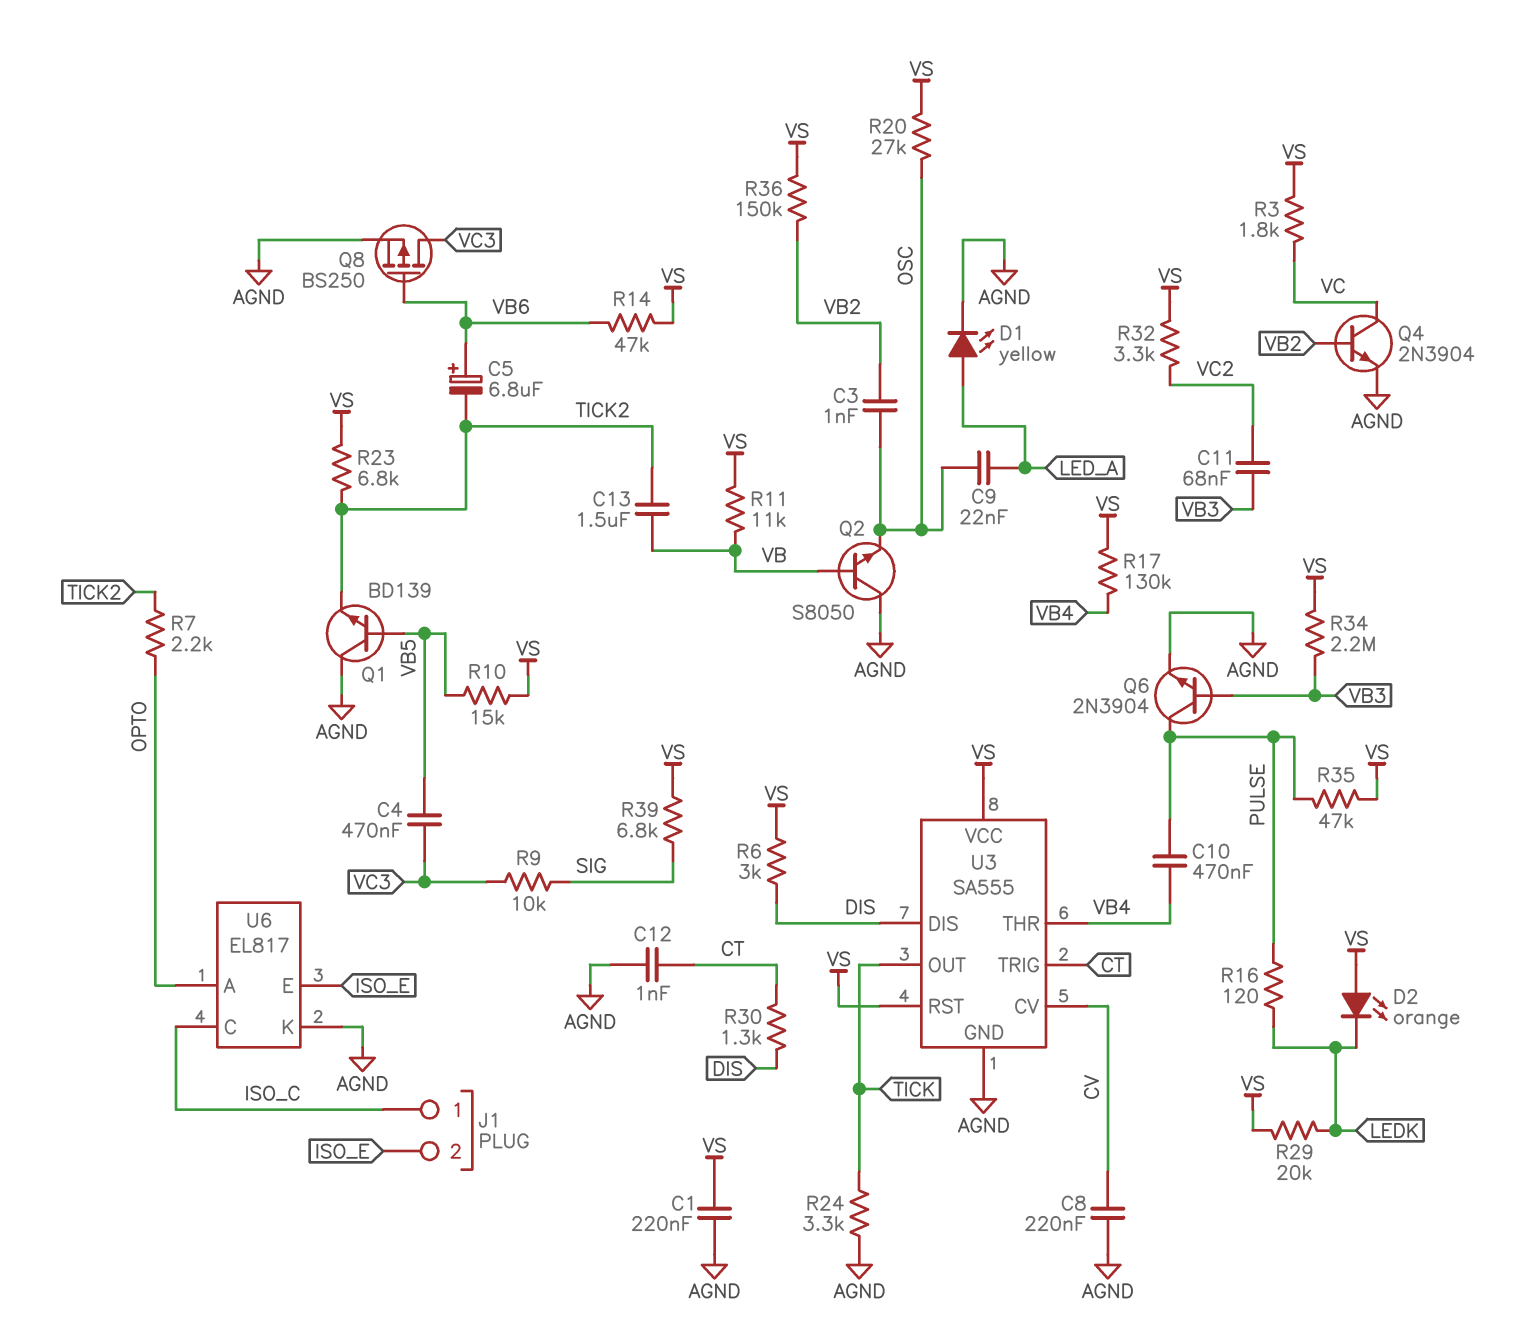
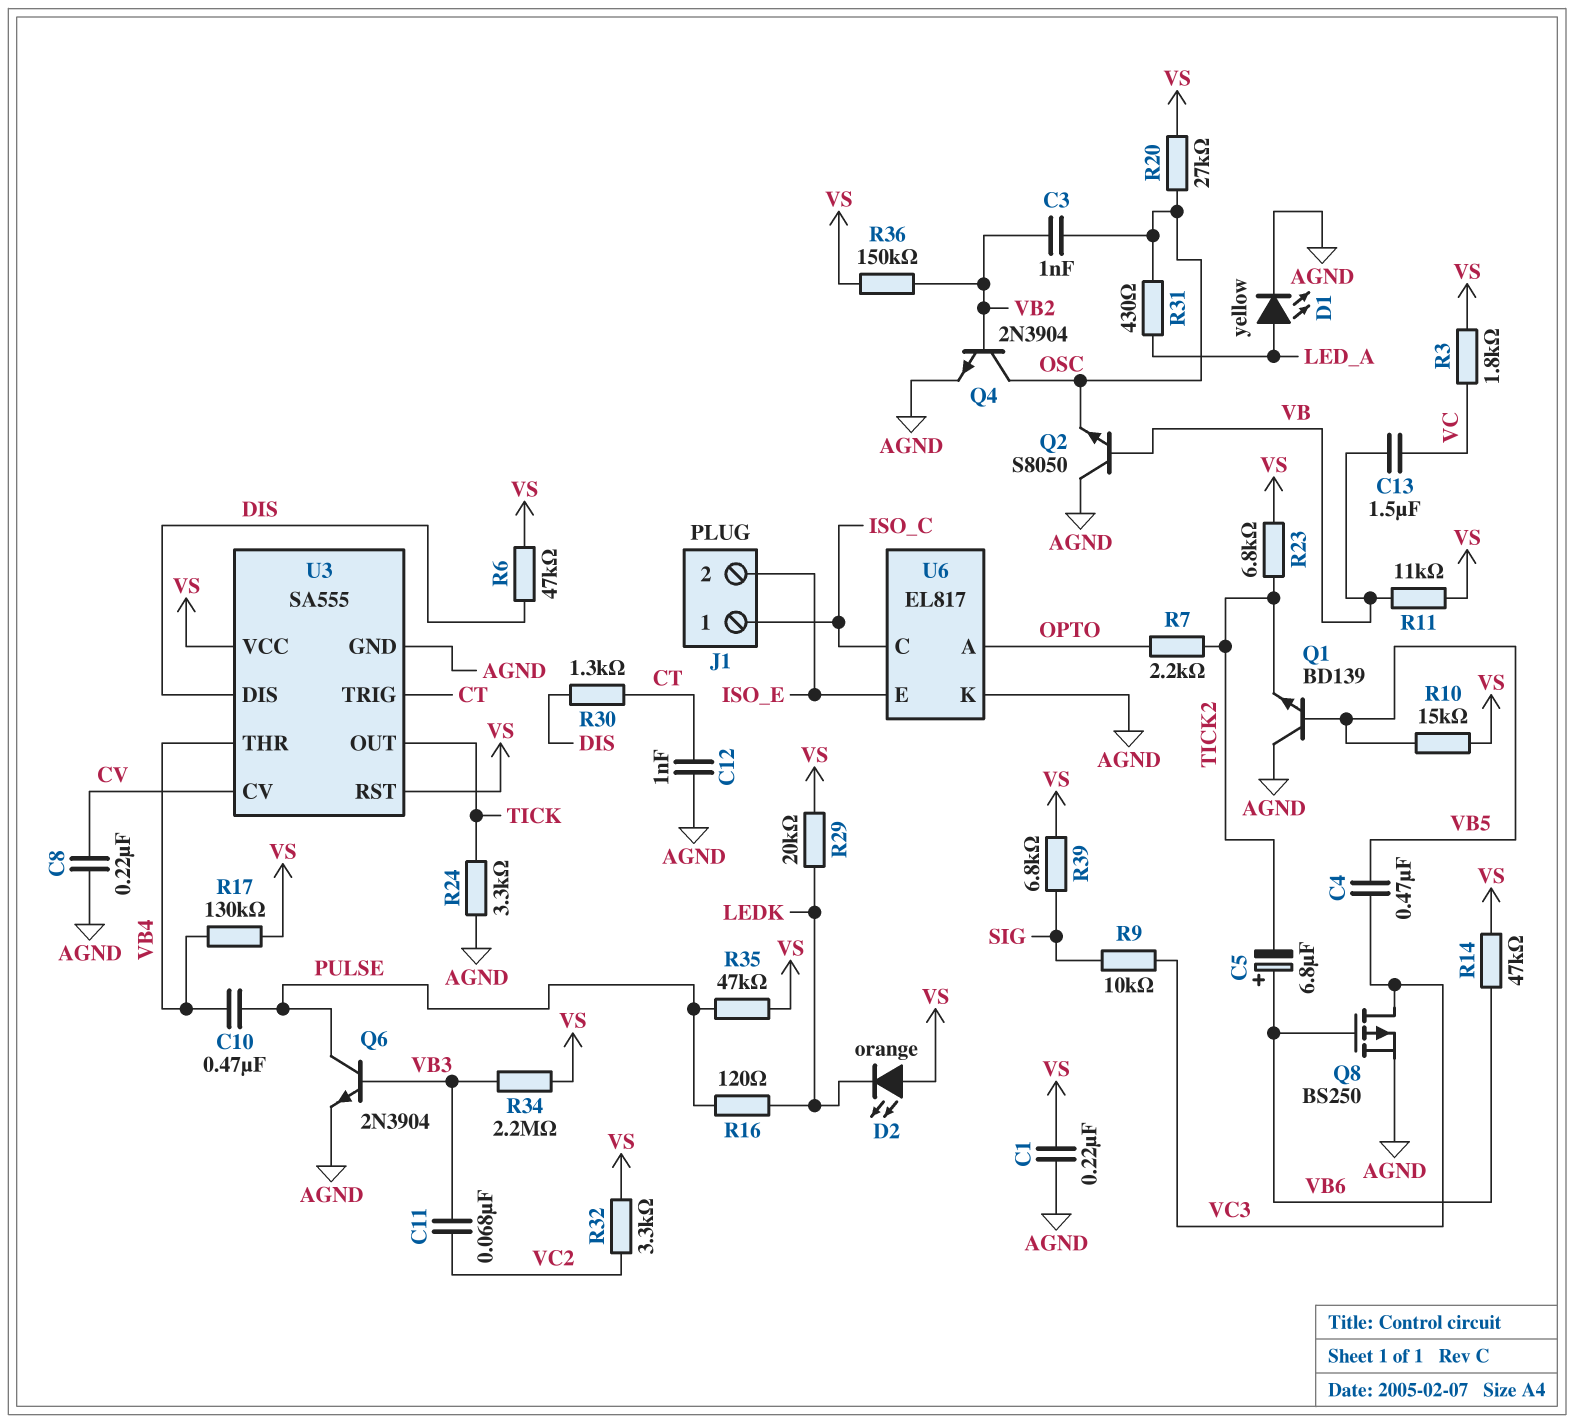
C9: 22nF (LED_A, OSC) -> none
C13: 1.5uF (TICK2, VB) -> 1.5uF (VB, VC)
Q4: NPN 2N3904 (B VB2, C VC, E AGND) -> NPN 2N3904 (B VB2, C OSC, E AGND)
R6: 3k (DIS, VS) -> 47k (DIS, VS)
R31: none -> 430 (LED_A, OSC)

